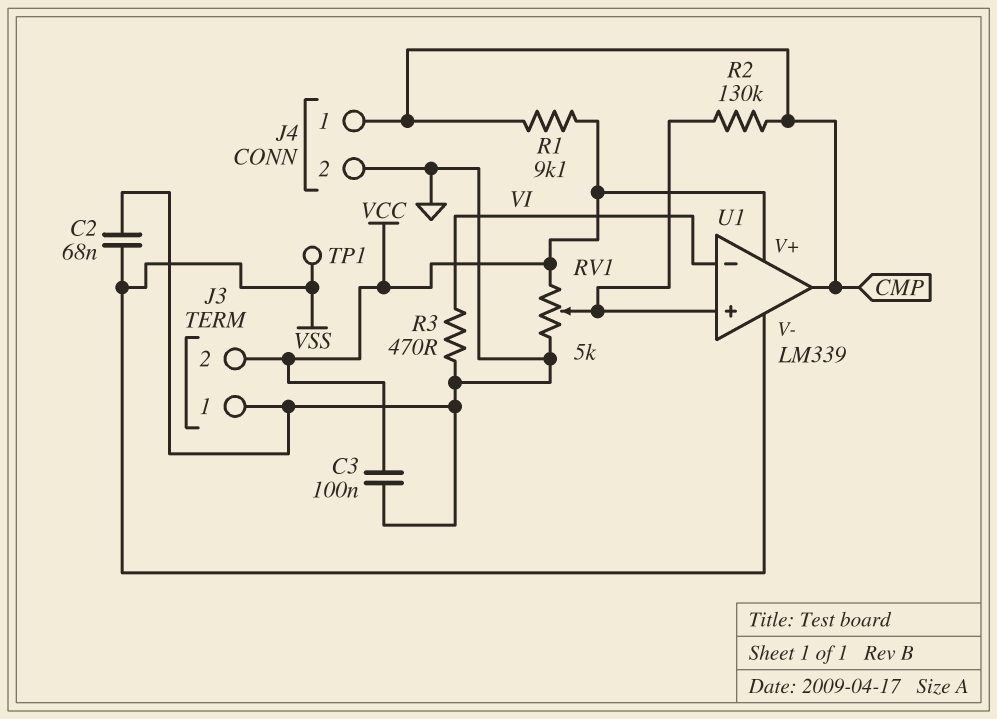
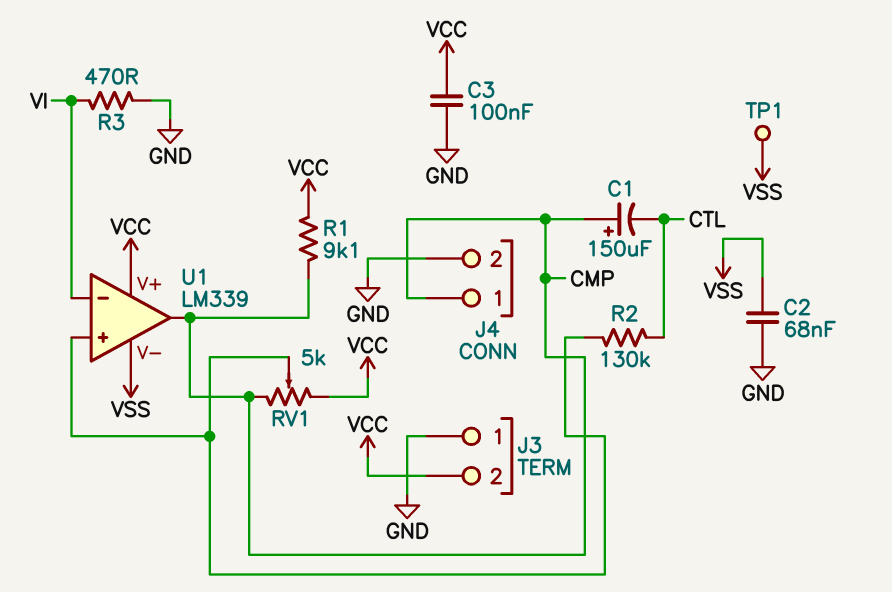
C1: none -> 150uF (plus CMP, minus CTL)
R2: 130k (CMP, U1/in+) -> 130k (CTL, U1/in+)
RV1: 5k (GND, VCC, wiper U1/in+) -> 5k (CMP, VCC, wiper U1/in+)

